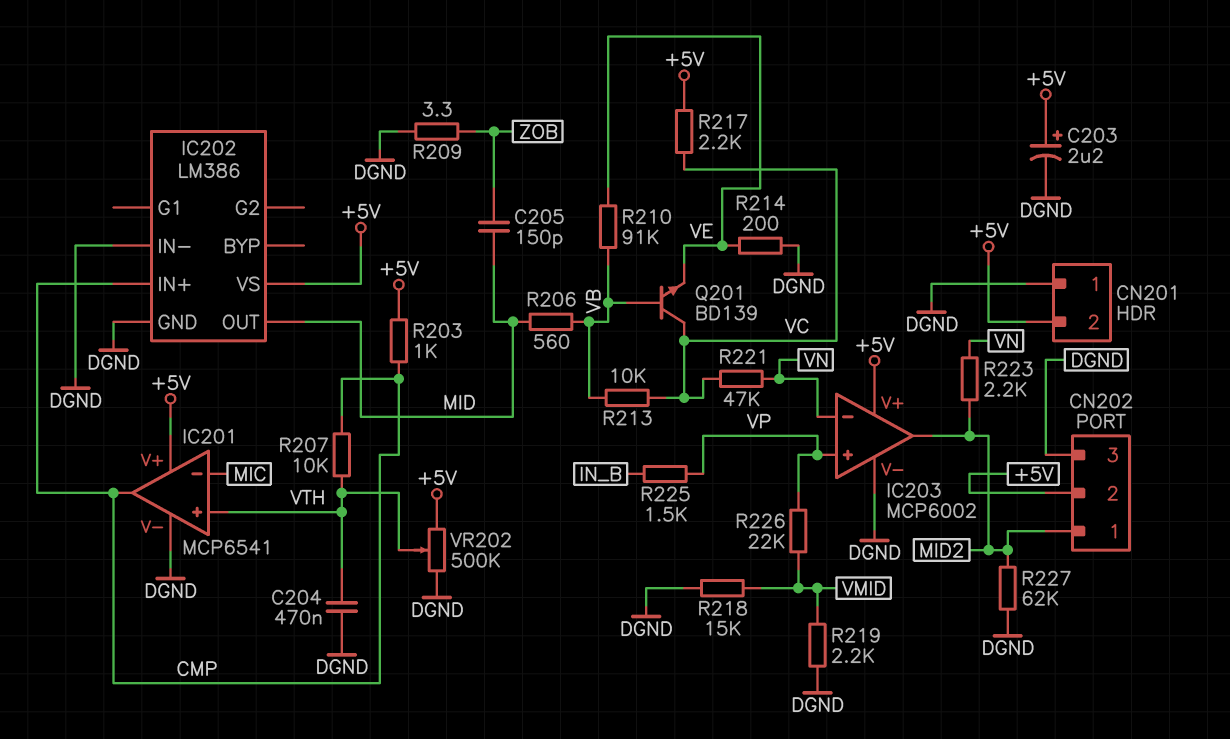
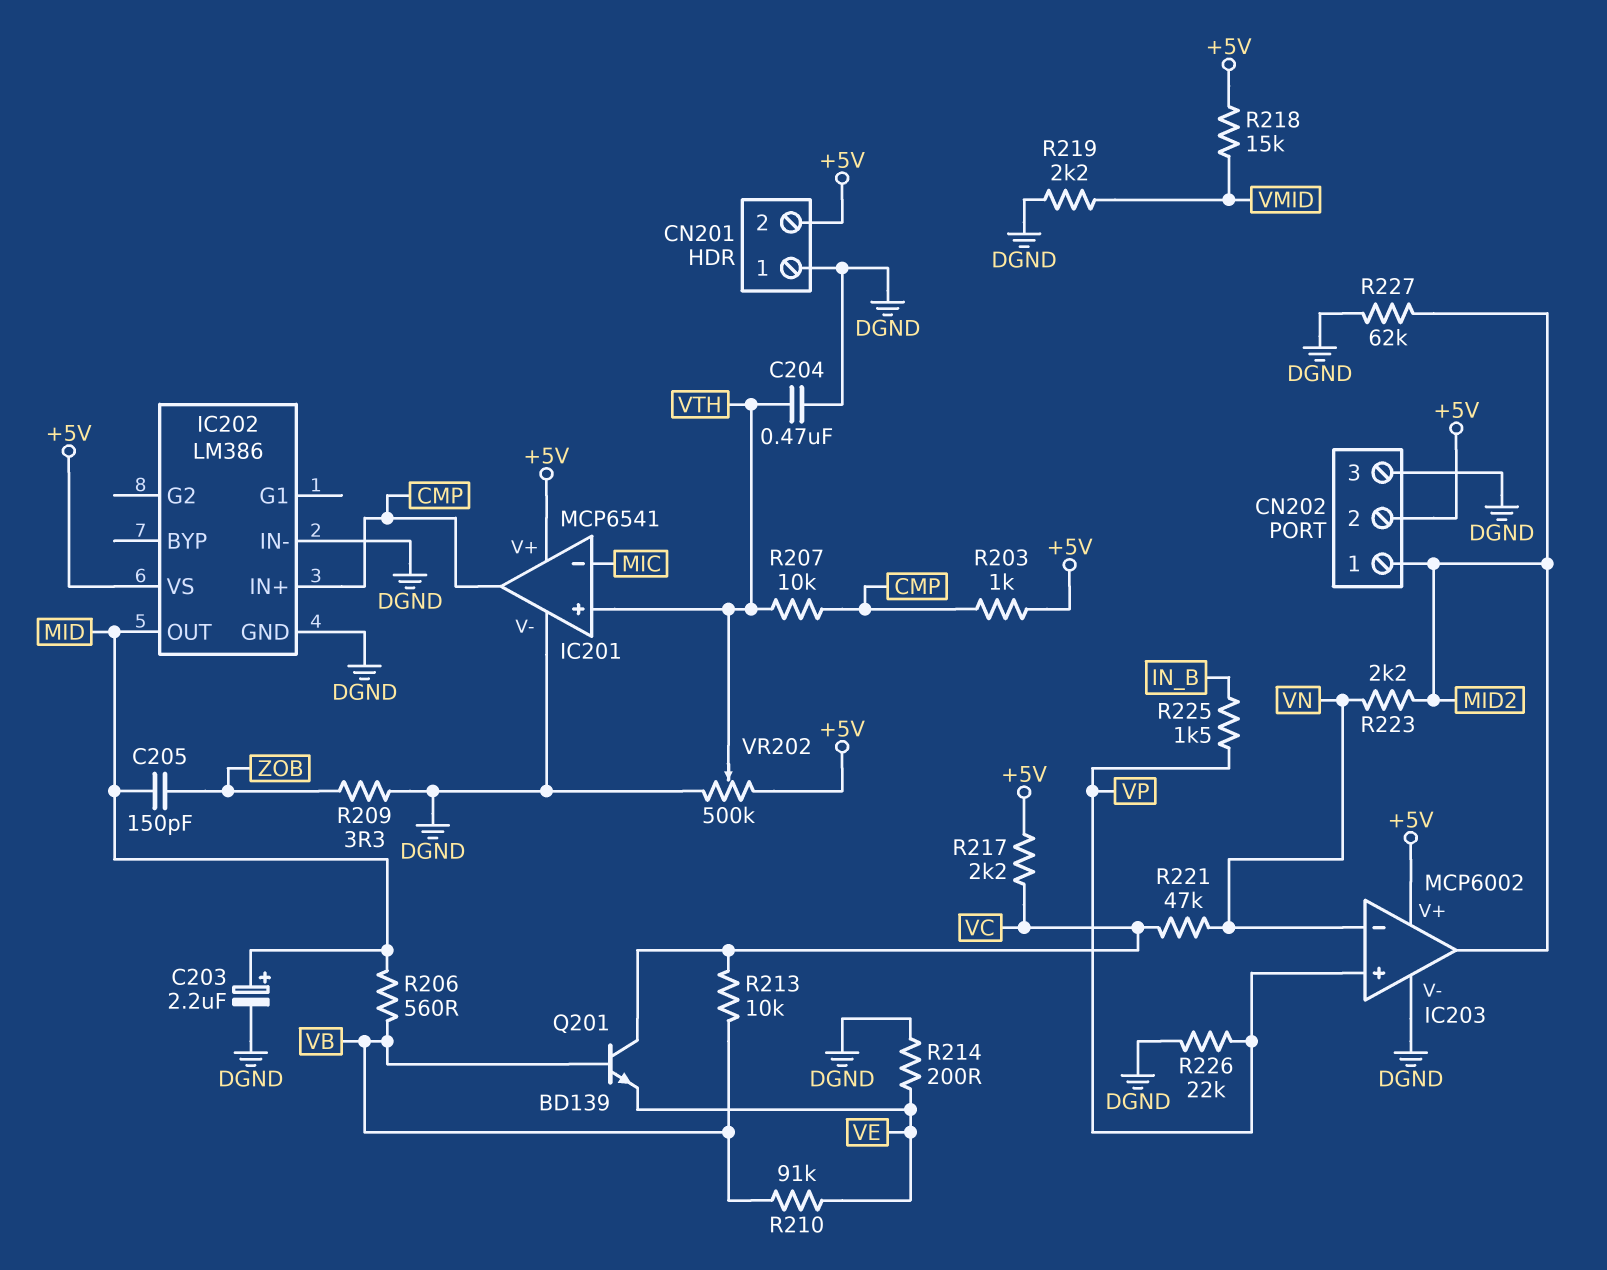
C203: 2.2uF (plus +5V, minus DGND) -> 2.2uF (plus MID, minus DGND)
R218: 15k (DGND, VMID) -> 15k (+5V, VMID)
R226: 22k (VMID, VP) -> 22k (DGND, VP)

